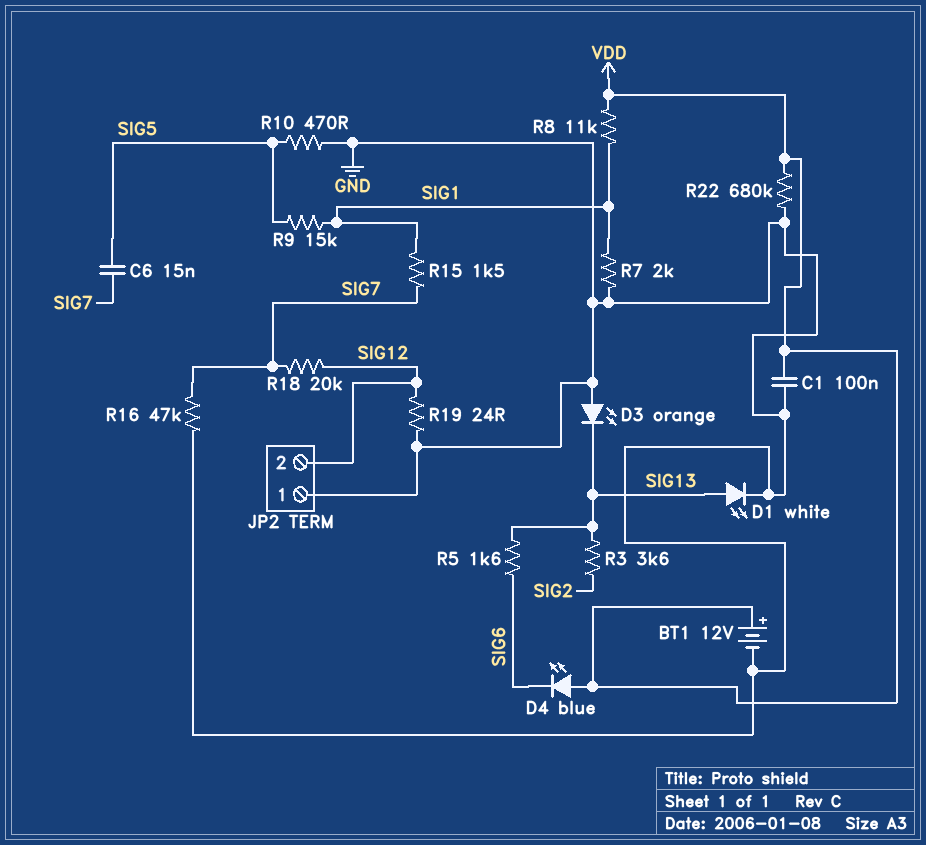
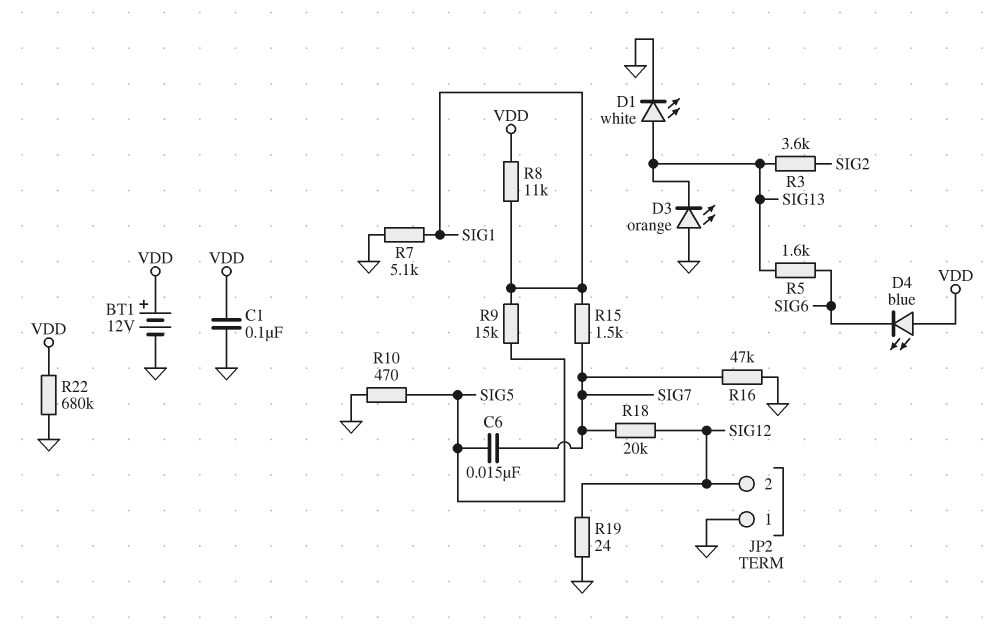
R7: 2k (GND, SIG1) -> 5.1k (GND, SIG1)

